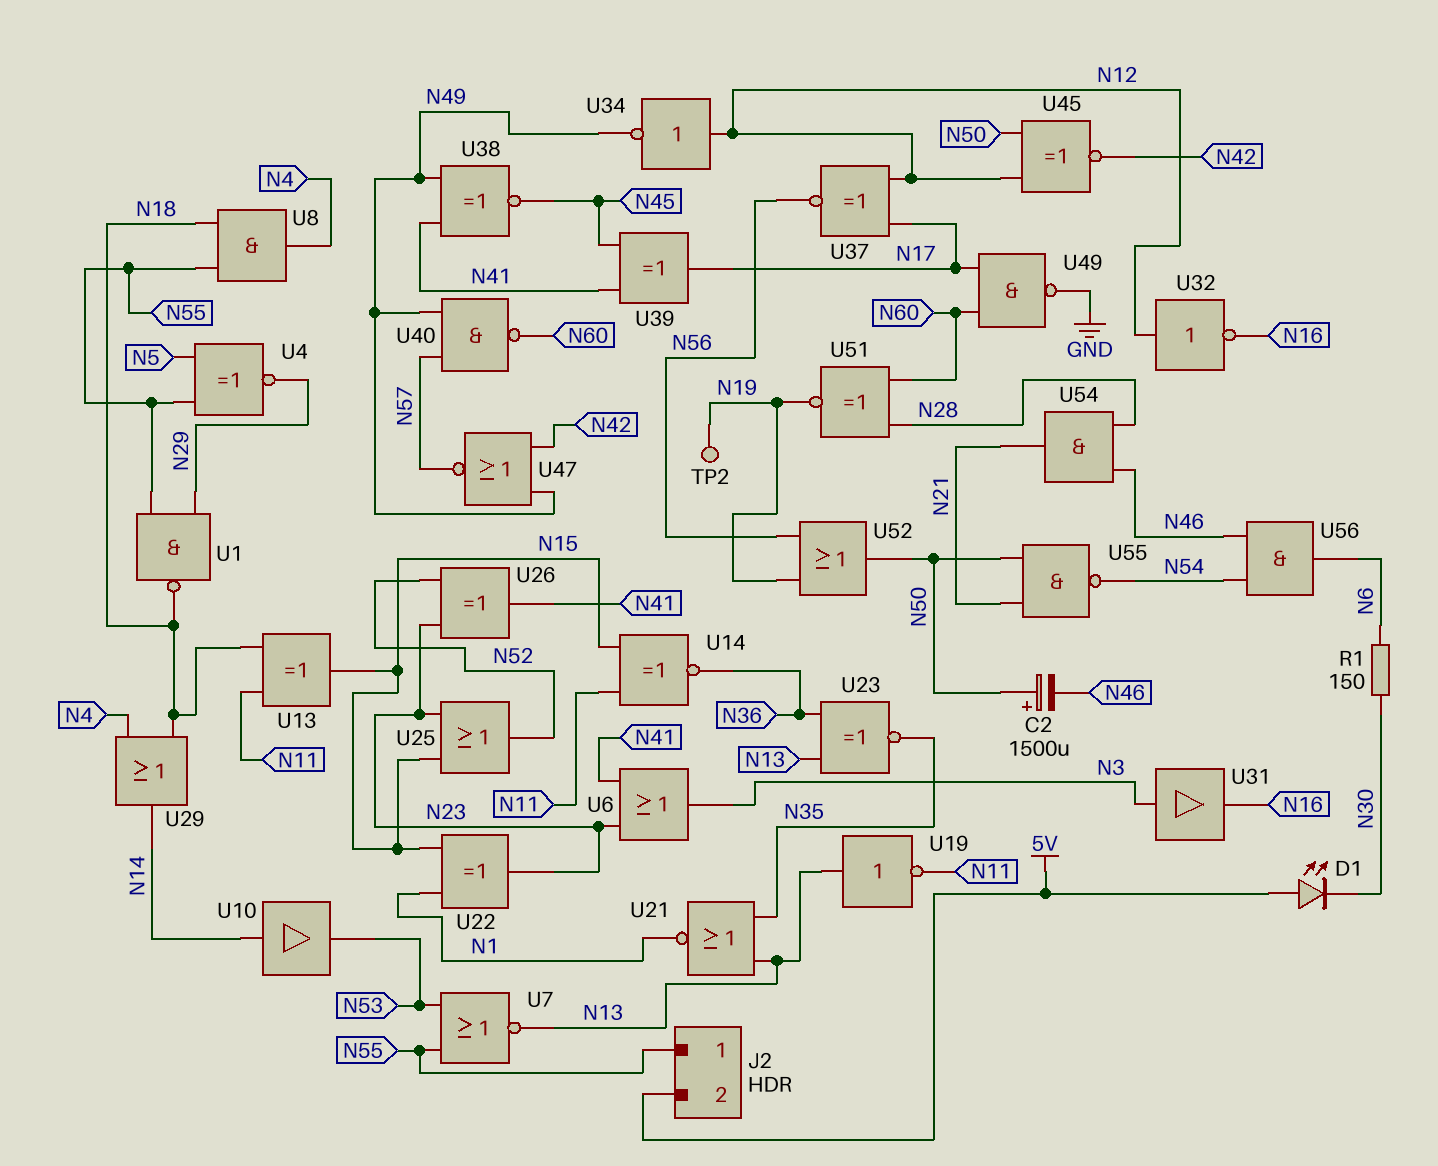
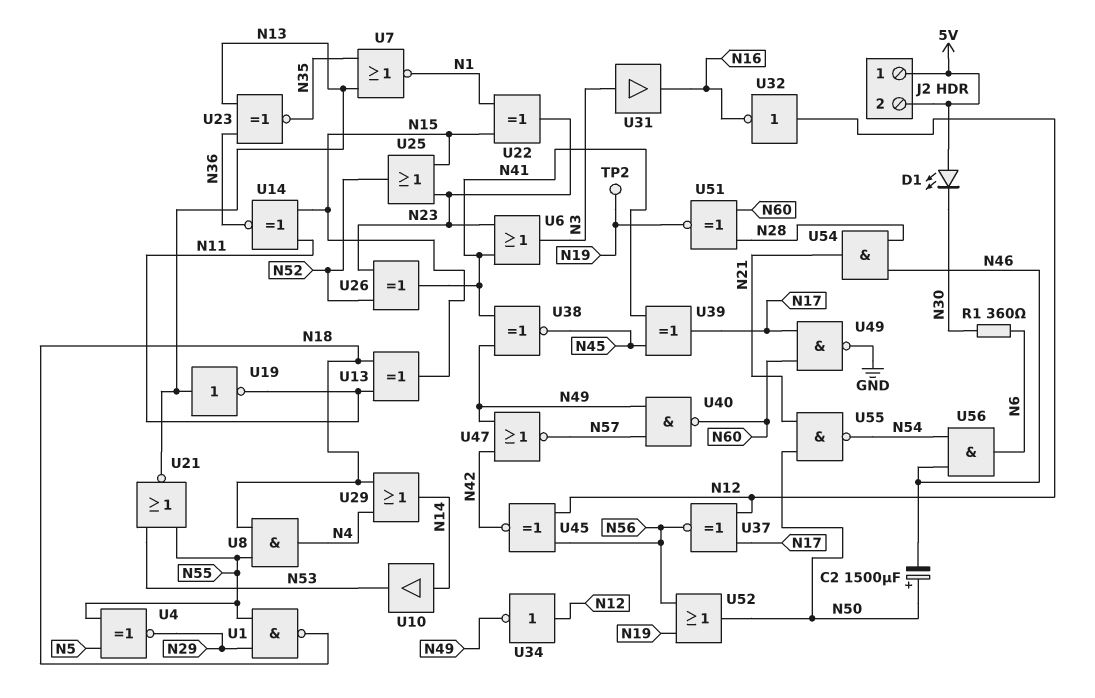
J2 pin 1: N55 -> 5V
R1: 150 (N6, N30) -> 360 (N6, N30)
U7: NOR (in N53, in N55, out N13) -> NOR (in N13, in N35, out N1)
U21: NOR (in N13, in N35, out N1) -> NOR (in N53, in N55, out N13)
U45: XNOR (in N12, in N50, out N42) -> XNOR (in N12, in N56, out N42)

